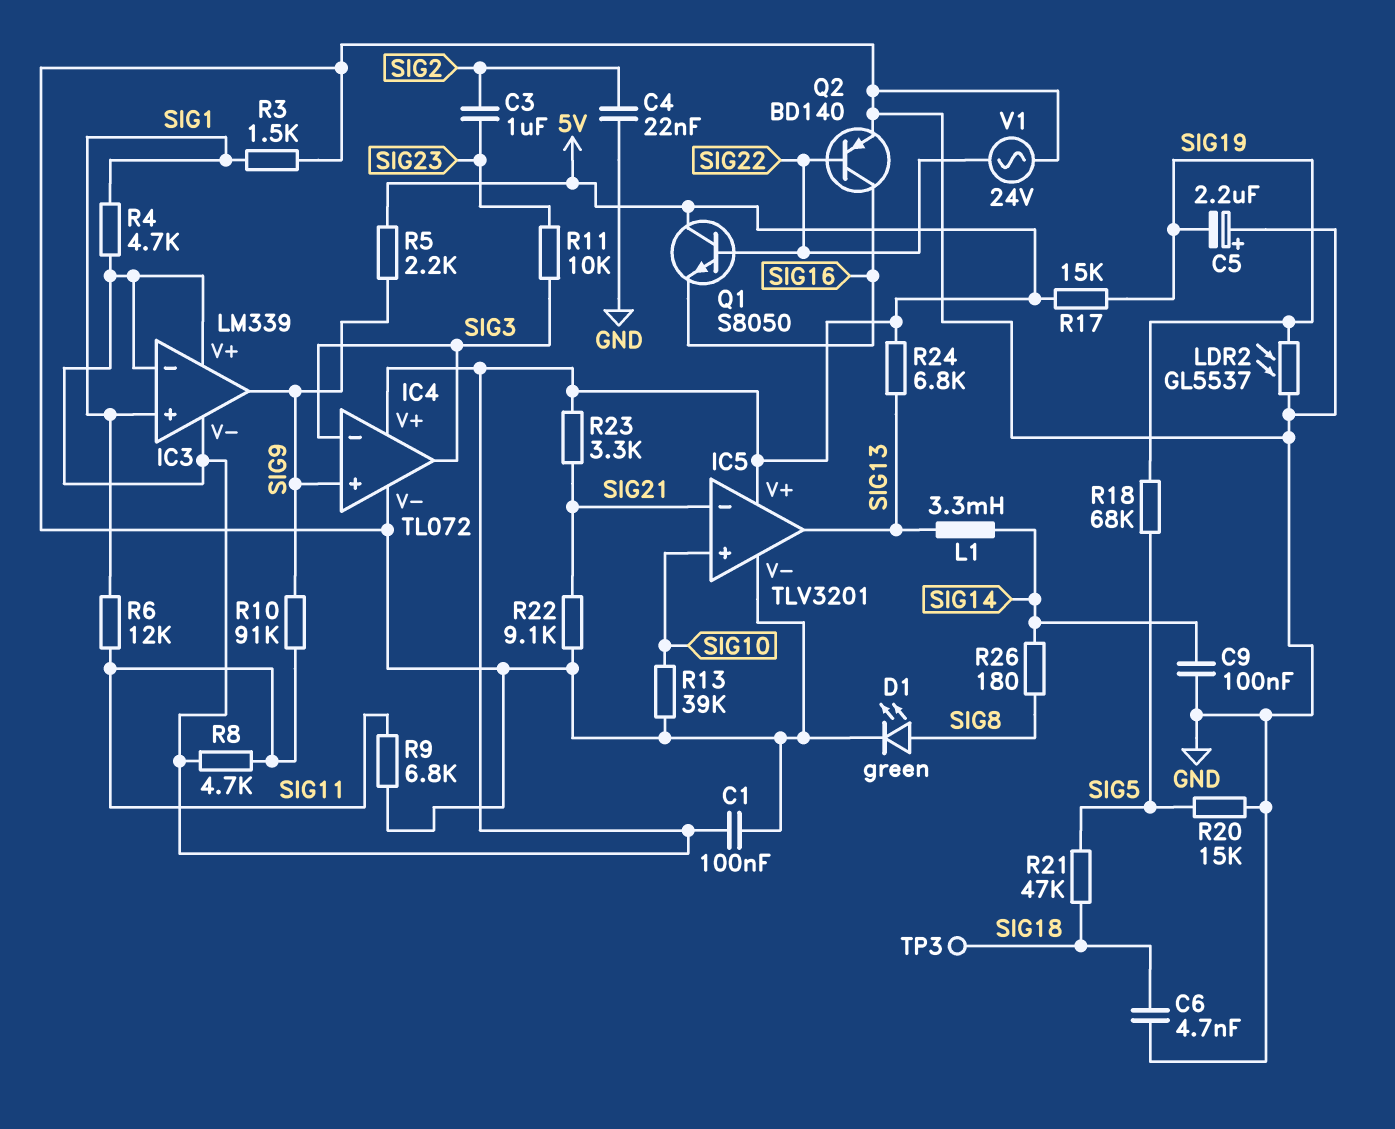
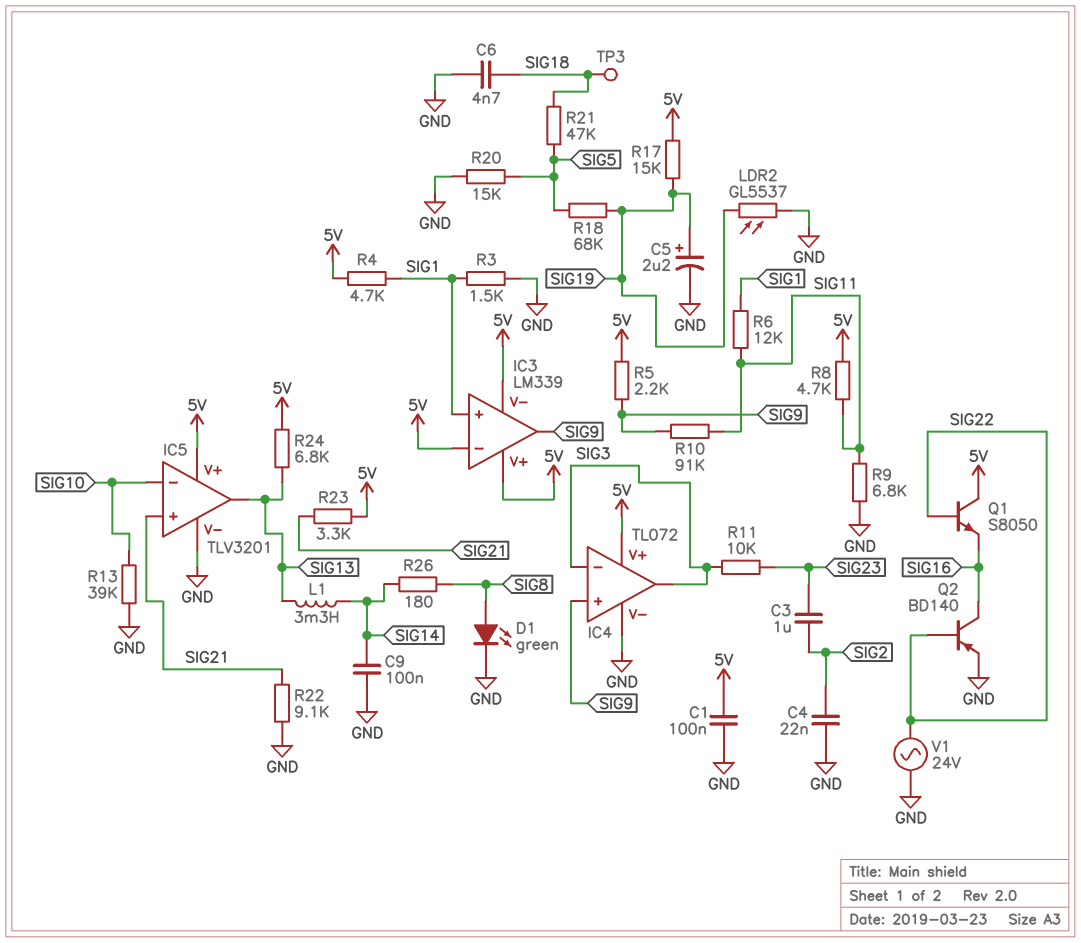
C5: 2.2uF (plus GND, minus SIG19) -> 2.2uF (plus SIG19, minus GND)
IC5 pin in+: SIG10 -> SIG21
IC5 pin in-: SIG21 -> SIG10

